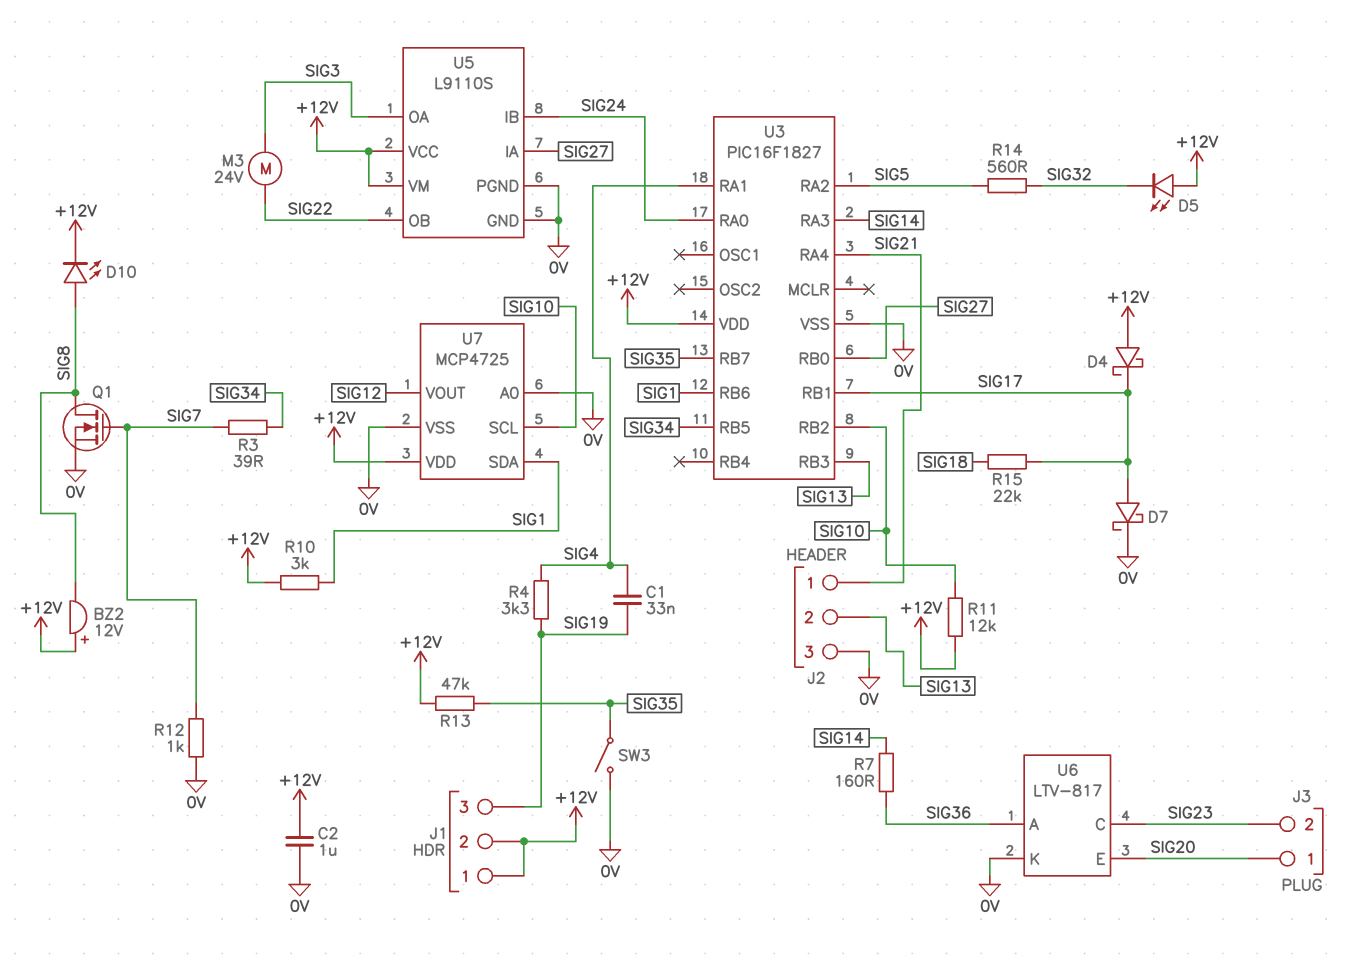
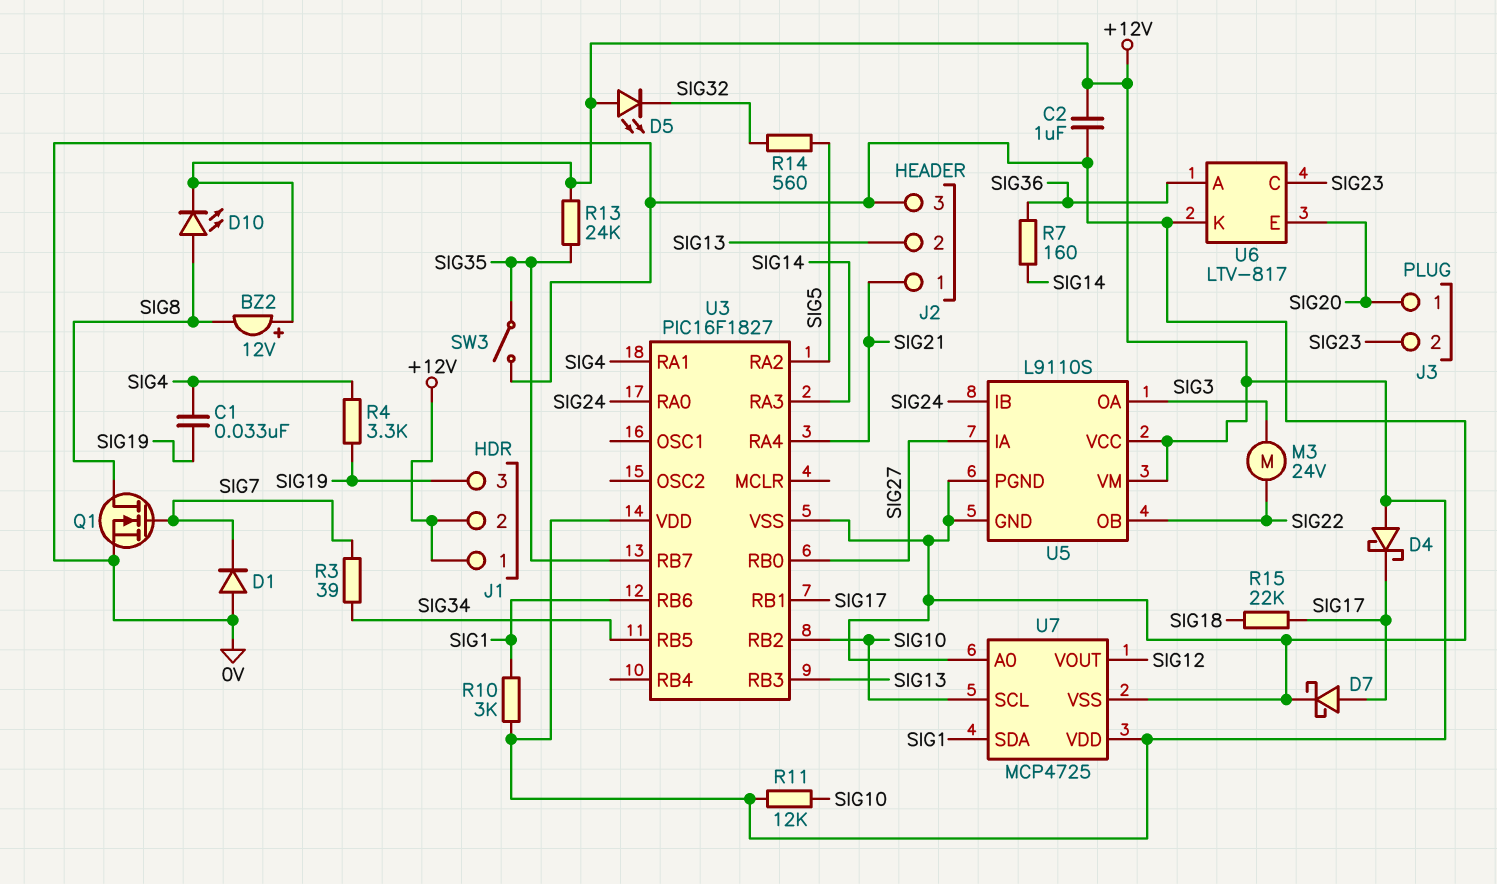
D1: none -> diode (A 0V, K SIG7)
R12: 1k (0V, SIG7) -> none
R13: 47k (+12V, SIG35) -> 24k (+12V, SIG35)

